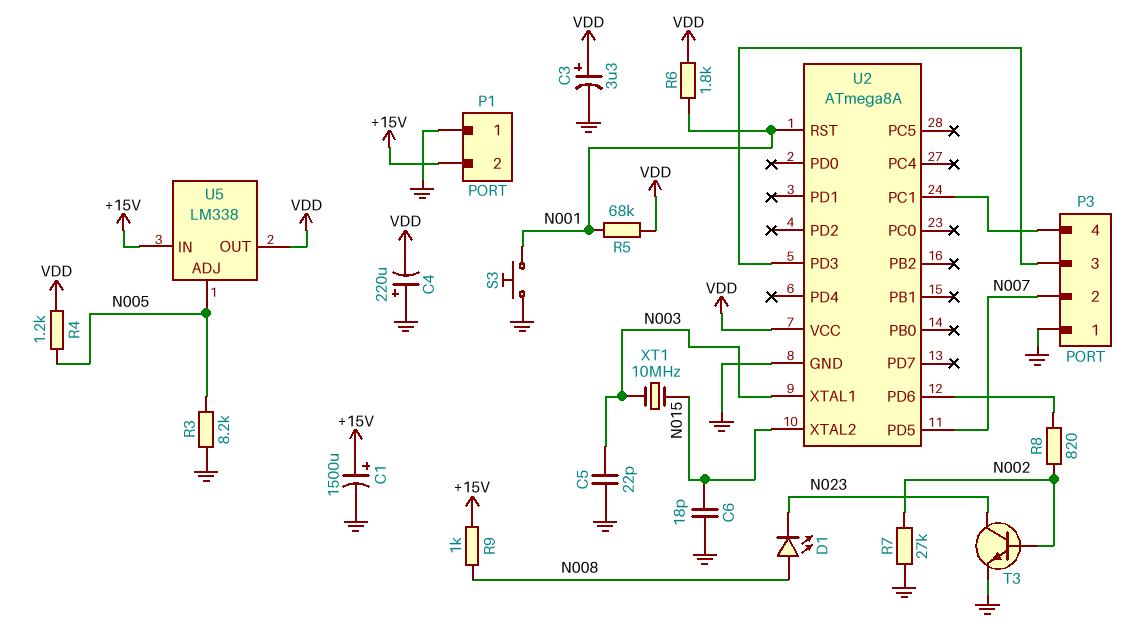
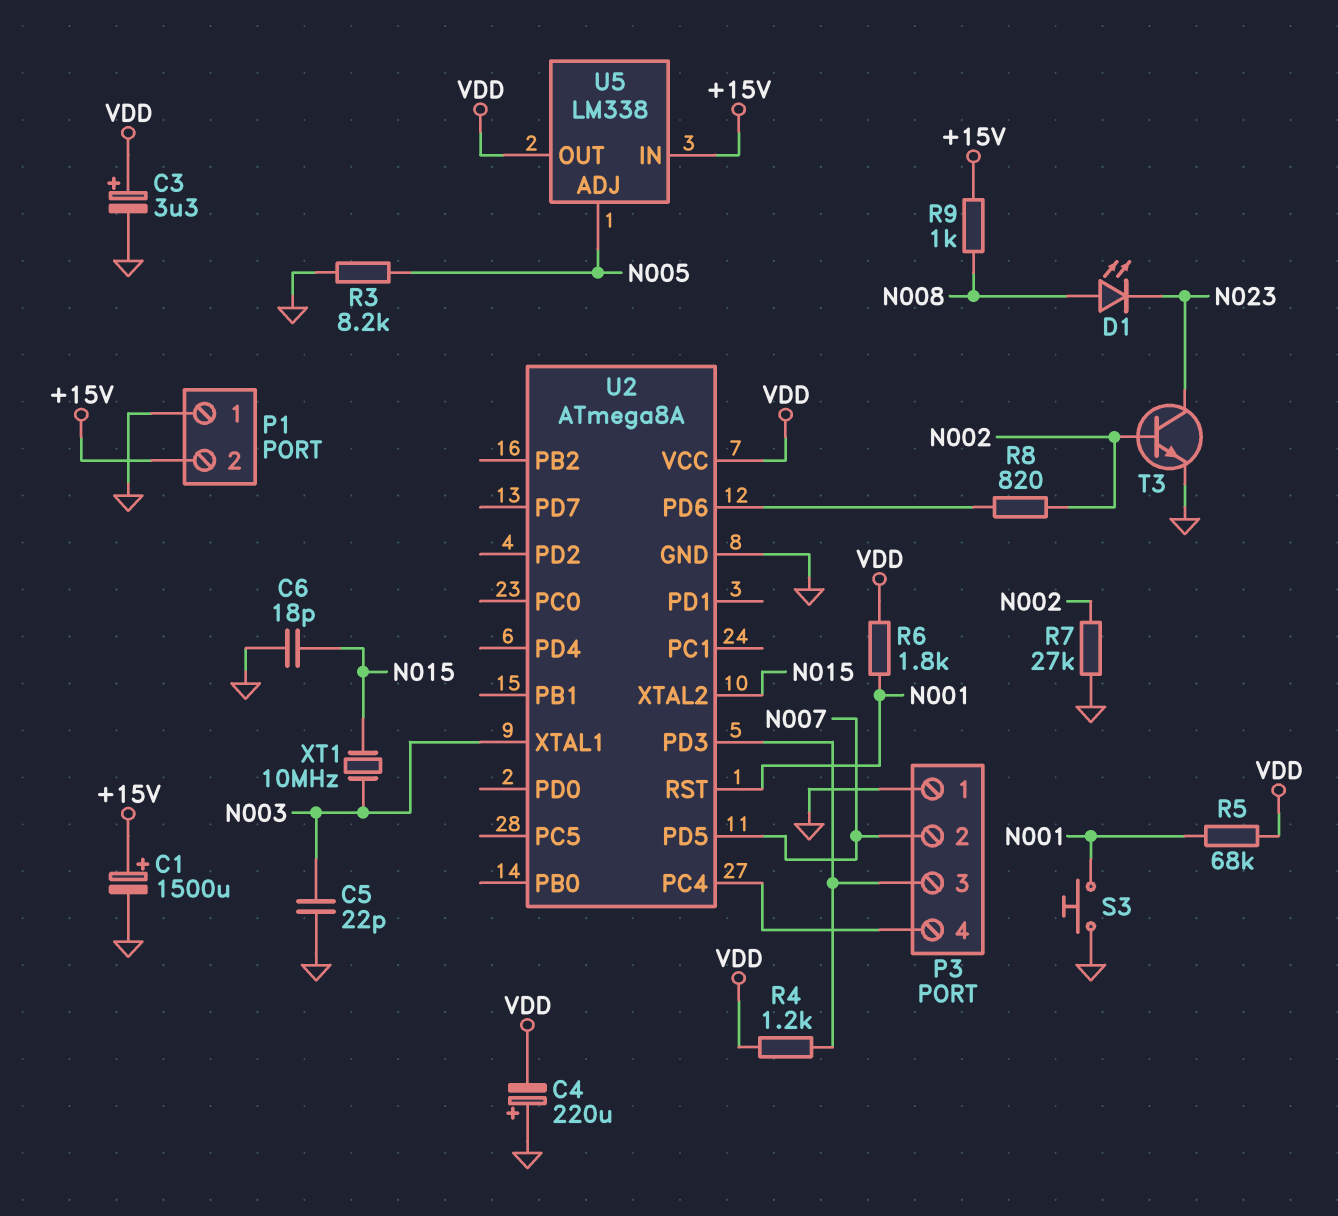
R4: 1.2k (N005, VDD) -> 1.2k (P3/3, VDD)
U2 pin PC1: P3/4 -> none
U2 pin PC4: none -> P3/4

